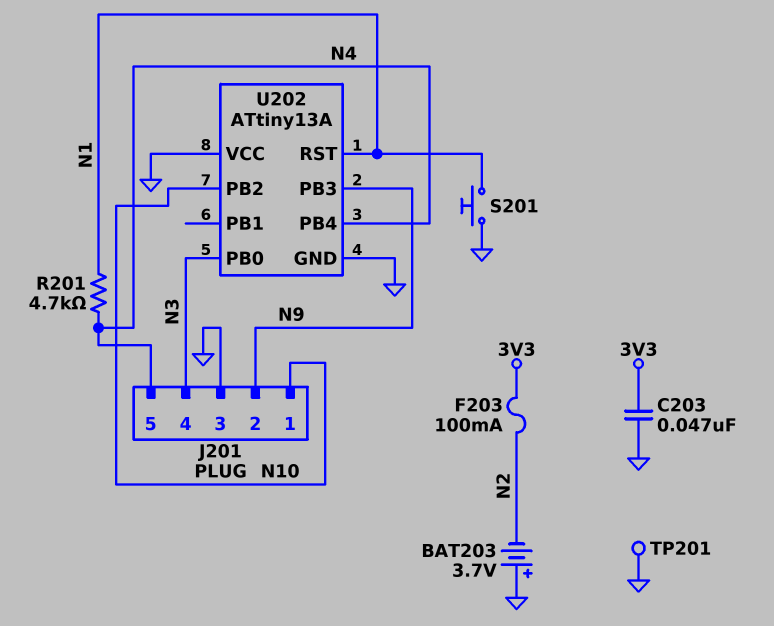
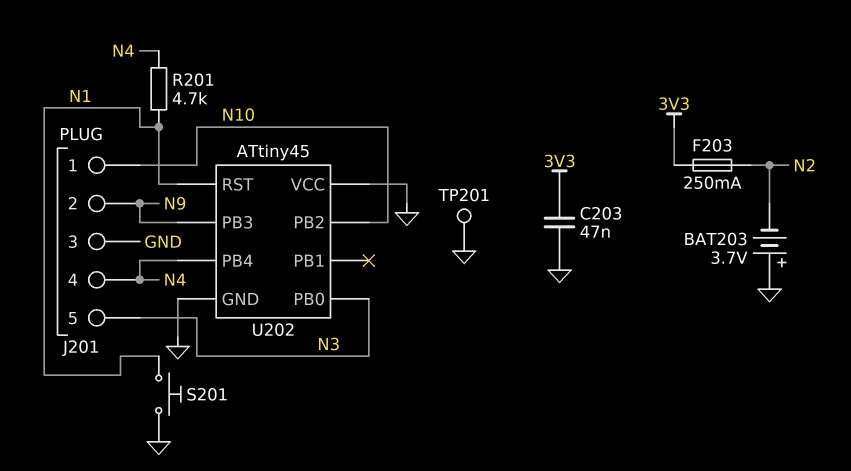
F203: 100mA (3V3, N2) -> 250mA (3V3, N2)
J201 pin 4: N3 -> N4
J201 pin 5: N4 -> N3
U202: ATtiny13A -> ATtiny45

